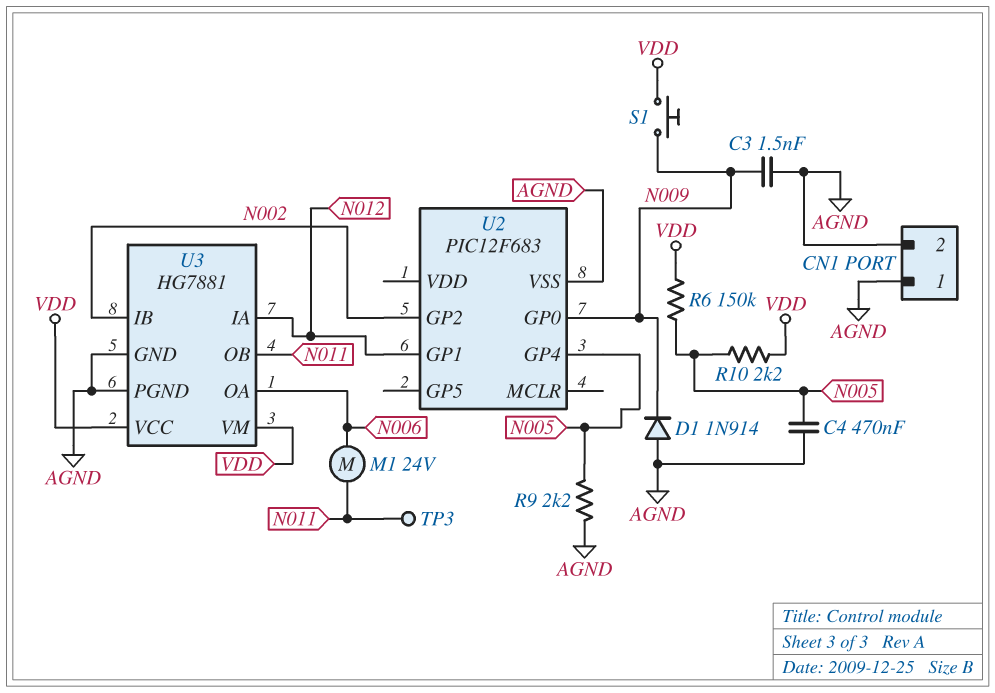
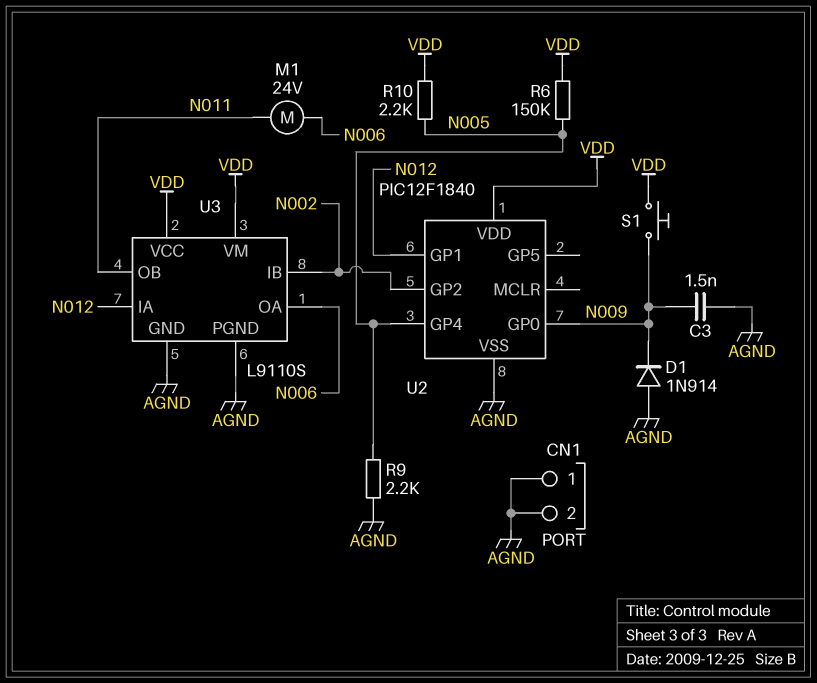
C4: 470nF (AGND, N005) -> none
TP3: test point (N011) -> none
U2: PIC12F683 -> PIC12F1840
U2 pin VDD: none -> VDD
U3: HG7881 -> L9110S

